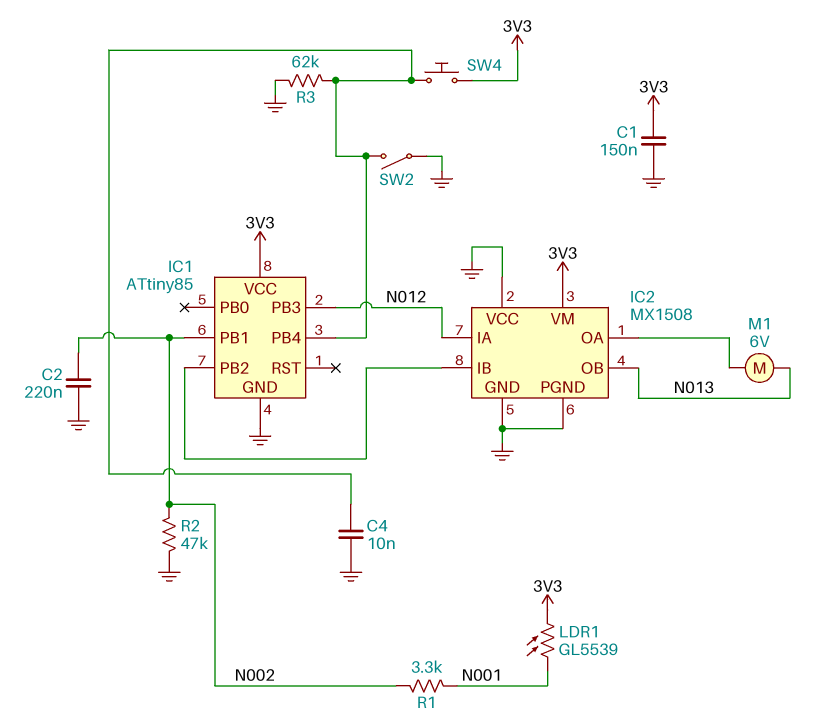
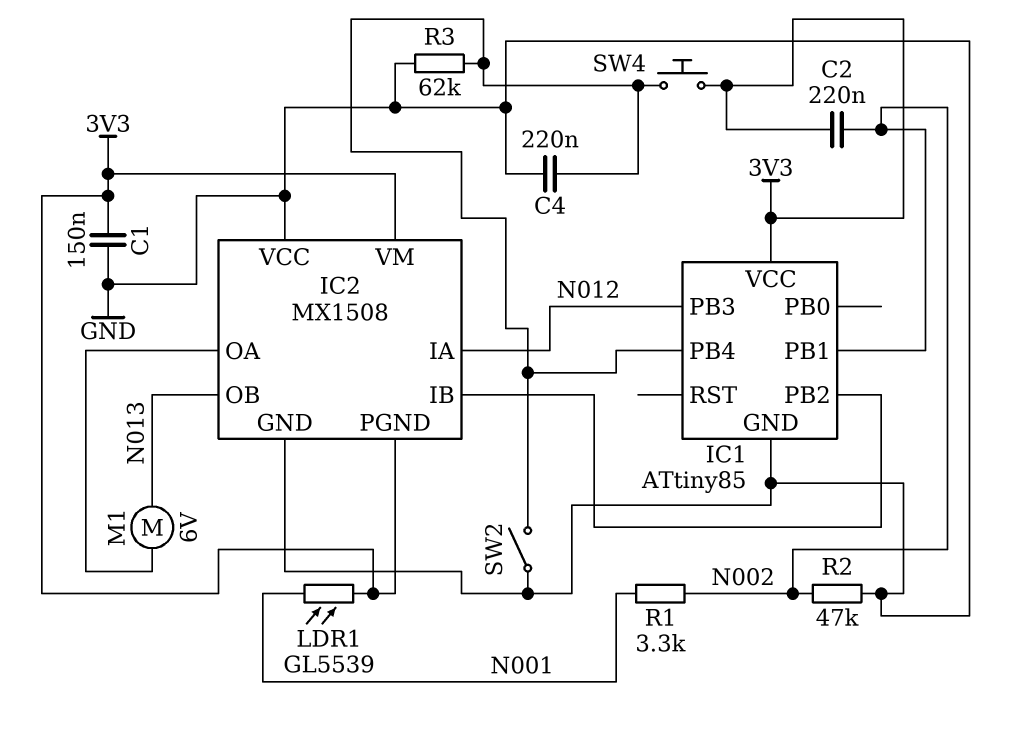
C2: 220nF (GND, N002) -> 220nF (3V3, N002)
C4: 10nF (GND, IC1/PB4) -> 220nF (GND, IC1/PB4)
IC2 pin PGND: GND -> 3V3

